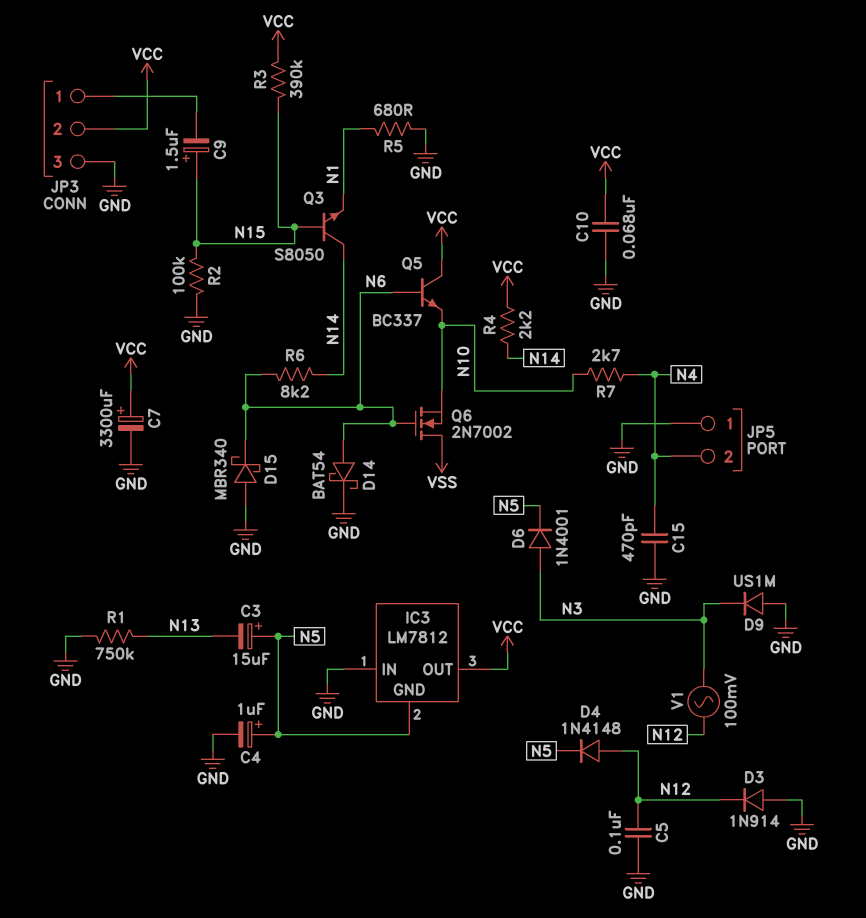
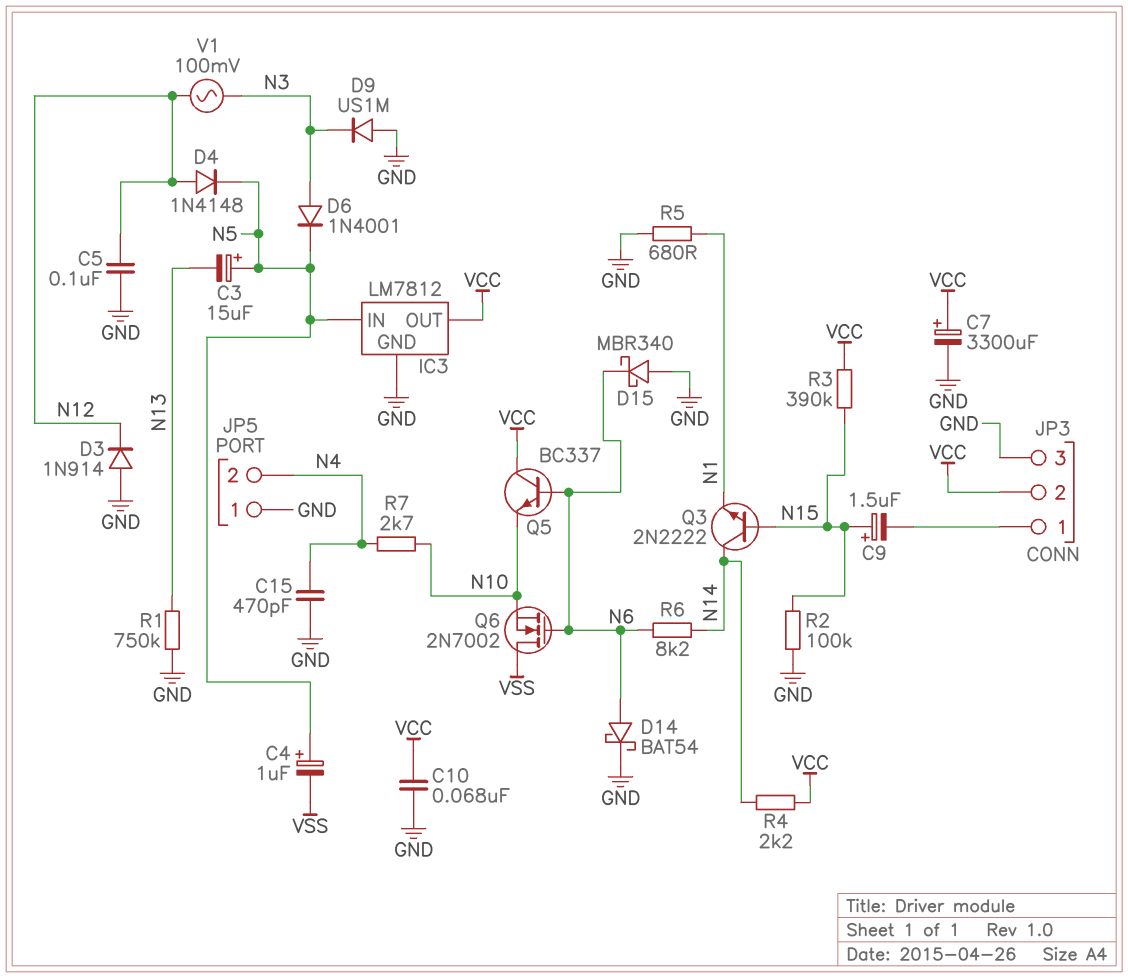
C4: 1uF (plus N5, minus GND) -> 1uF (plus N5, minus VSS)
IC3 pin GND: N5 -> GND
IC3 pin IN: GND -> N5
Q3: NPN S8050 (B N15, C N14, E N1) -> NPN 2N2222 (B N15, C N14, E N1)

